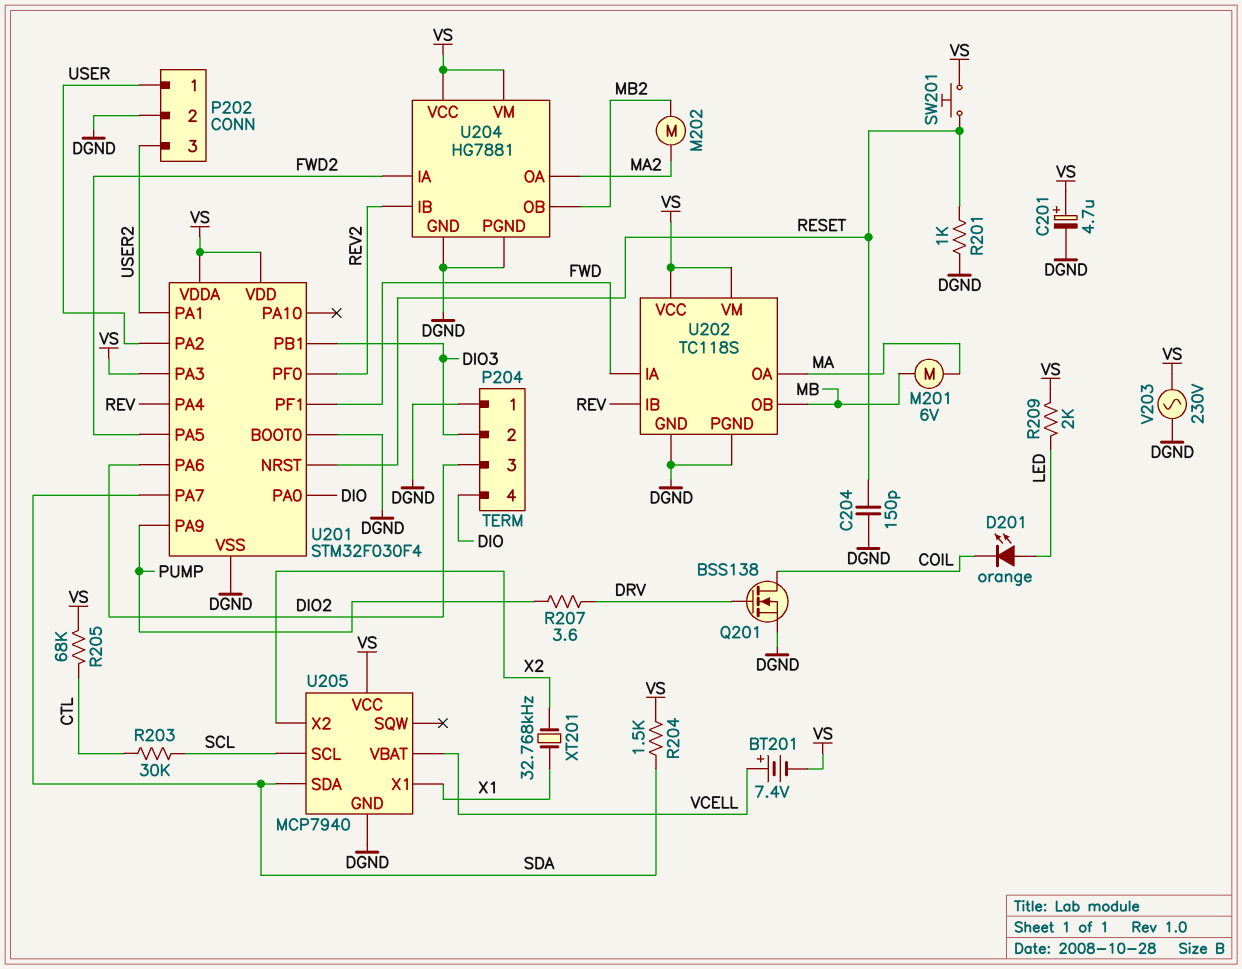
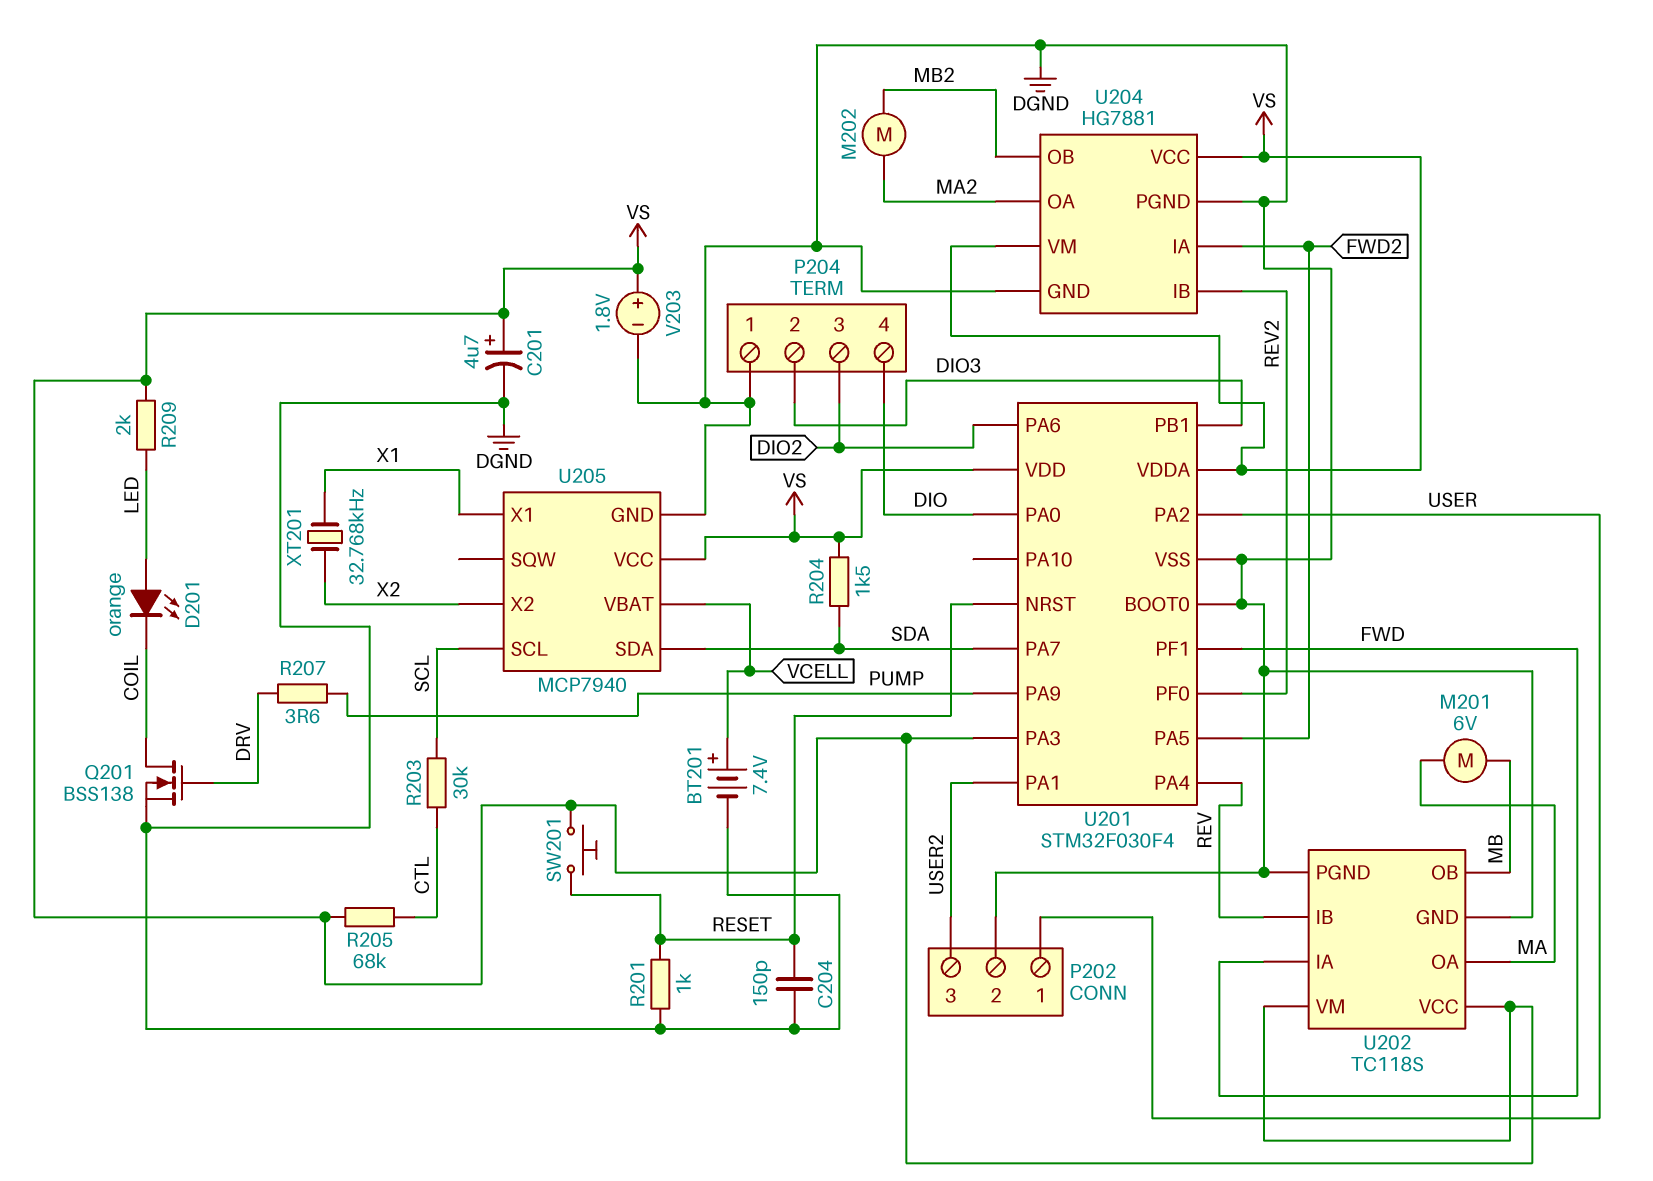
BT201: 7.4V (plus VCELL, minus VS) -> 7.4V (plus VCELL, minus DGND)
V203: AC 230V (DGND, VS) -> 1.8V (plus VS, minus DGND)

